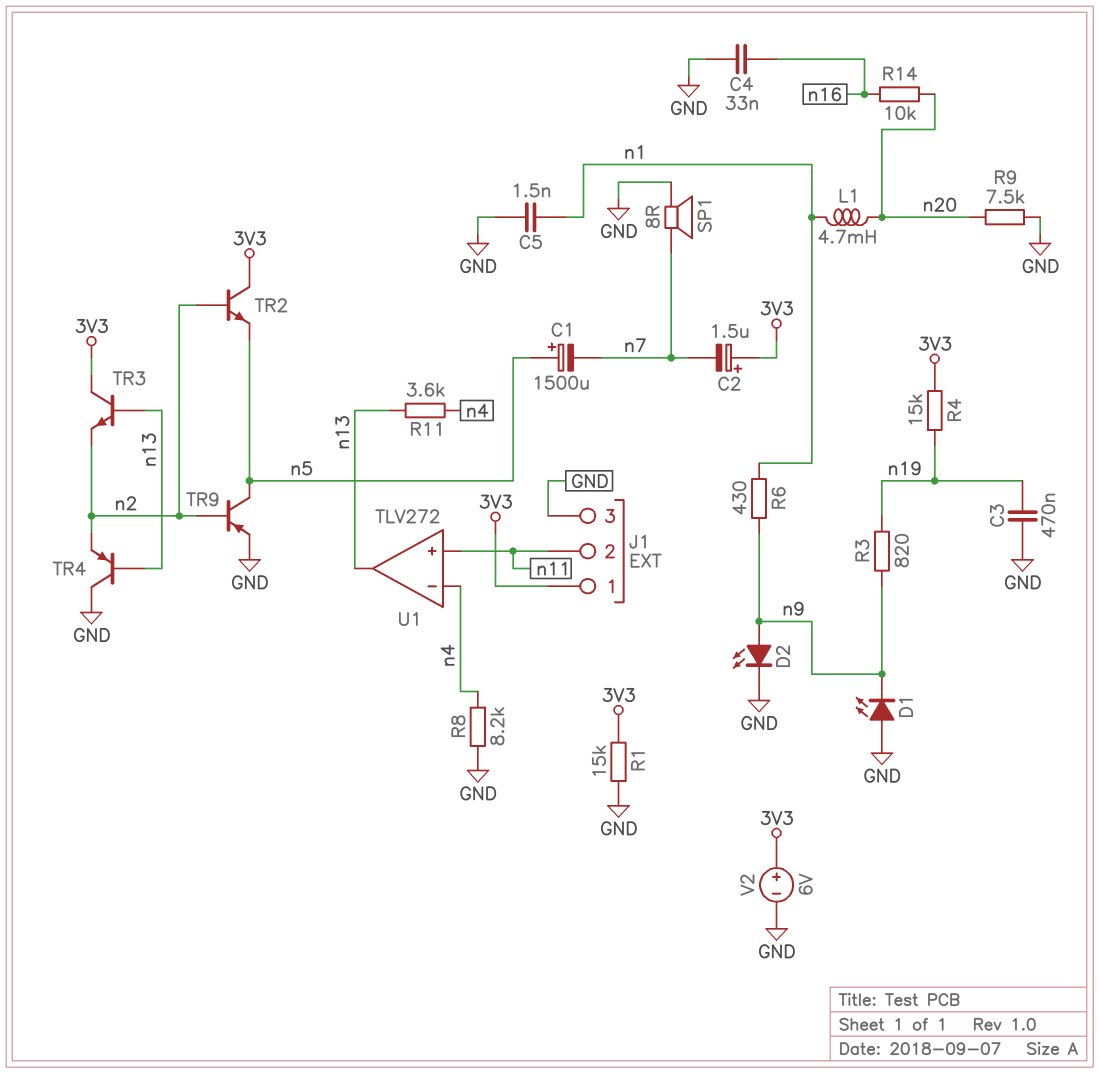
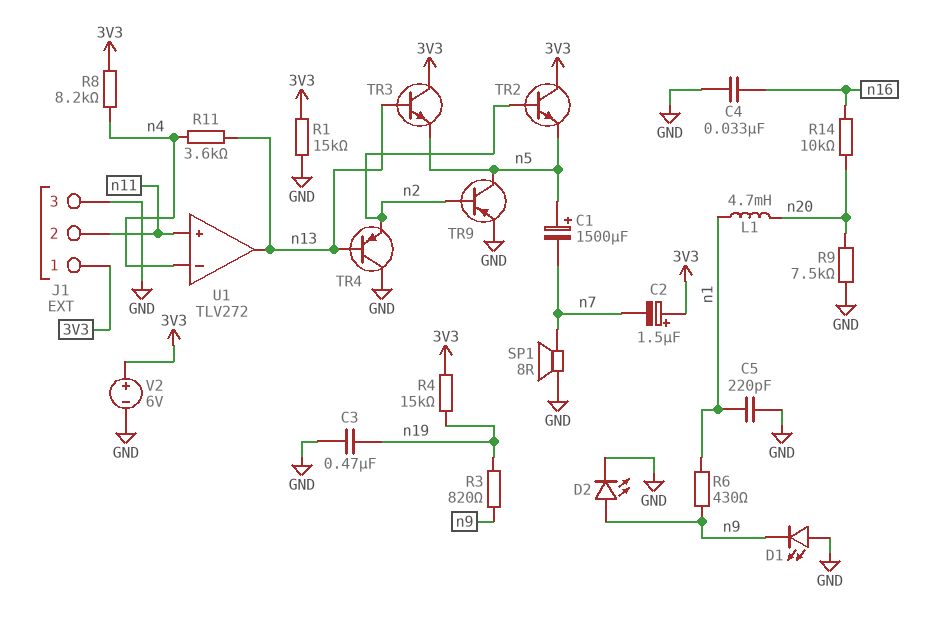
C5: 1.5nF (GND, n1) -> 220pF (GND, n1)
R8: 8.2k (GND, n4) -> 8.2k (3V3, n4)
TR3: NPN (B n13, C 3V3, E n2) -> NPN (B n13, C 3V3, E n5)

